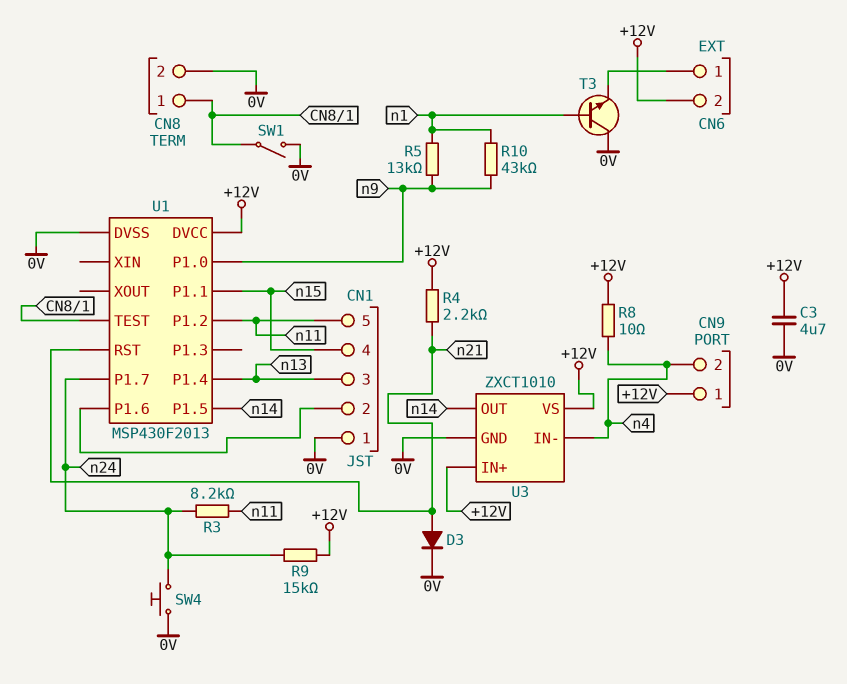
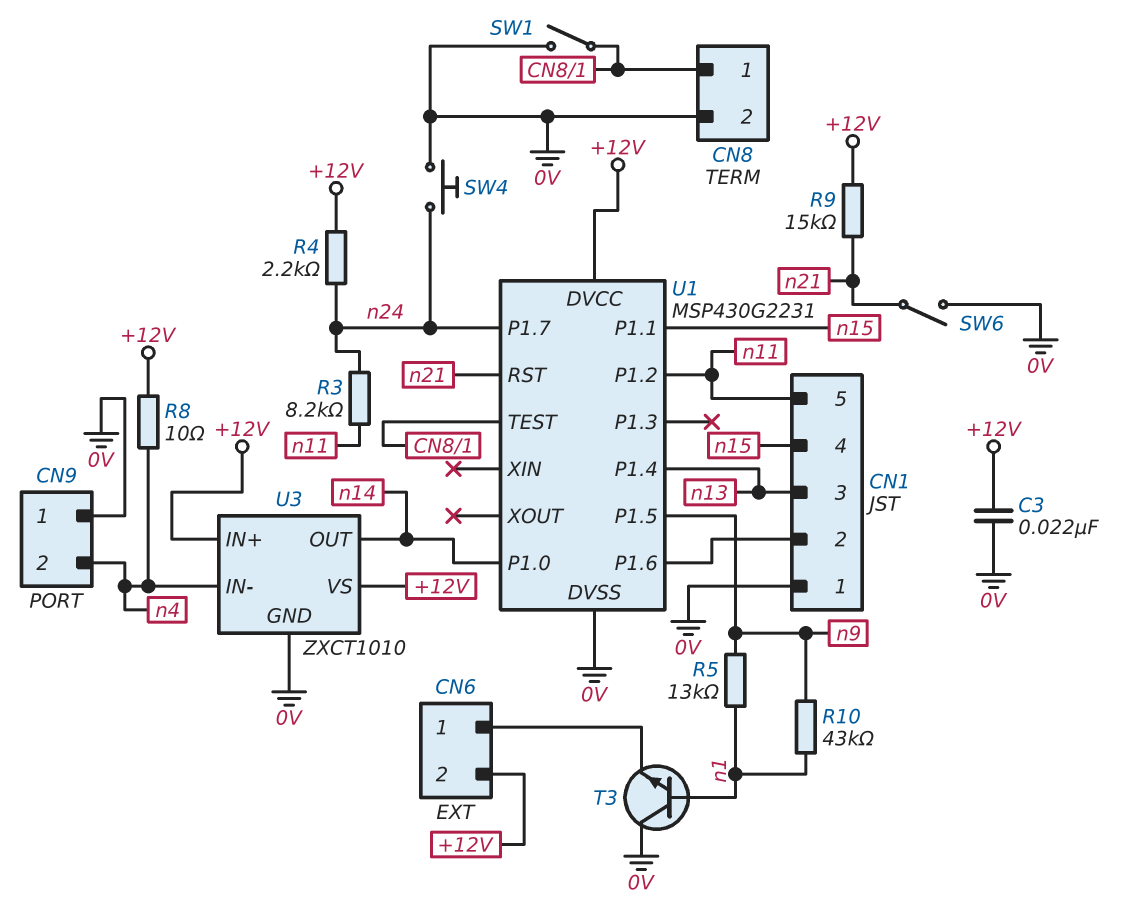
C3: 4.7uF (+12V, 0V) -> 22nF (+12V, 0V)
CN9 pin 1: +12V -> 0V
D3: diode (A n21, K 0V) -> none
R4: 2.2k (+12V, n21) -> 2.2k (+12V, n24)
R9: 15k (+12V, n24) -> 15k (+12V, n21)
SW6: none -> switch (0V, n21)
U1: MSP430F2013 -> MSP430G2231
U1 pin P1.0: n9 -> n14
U1 pin P1.5: n14 -> n9

